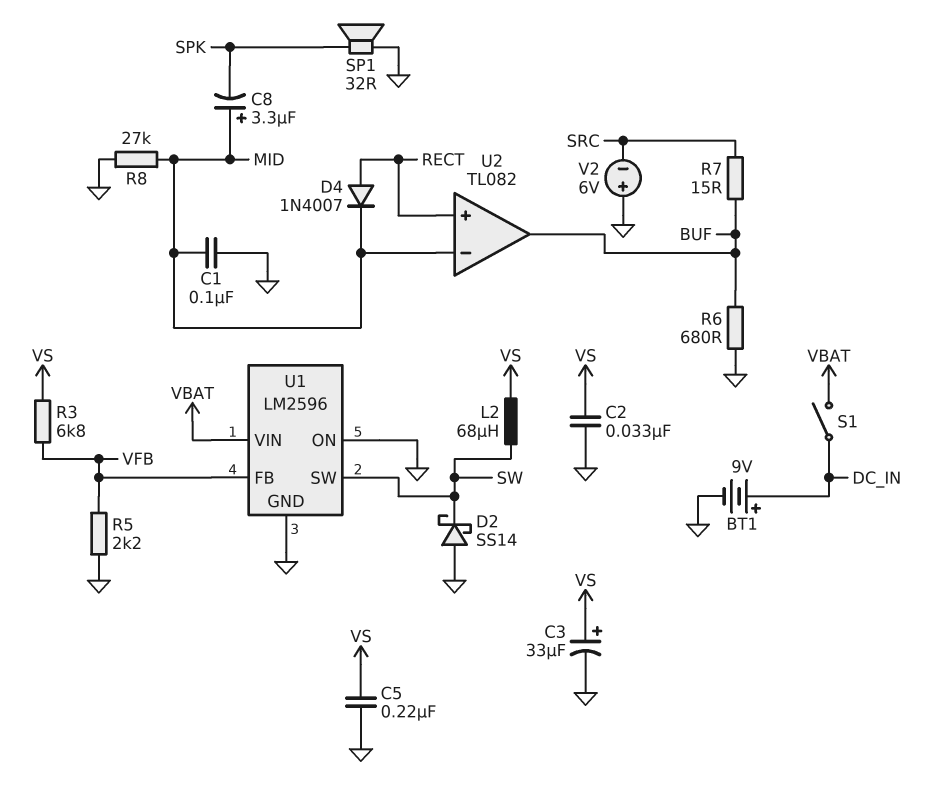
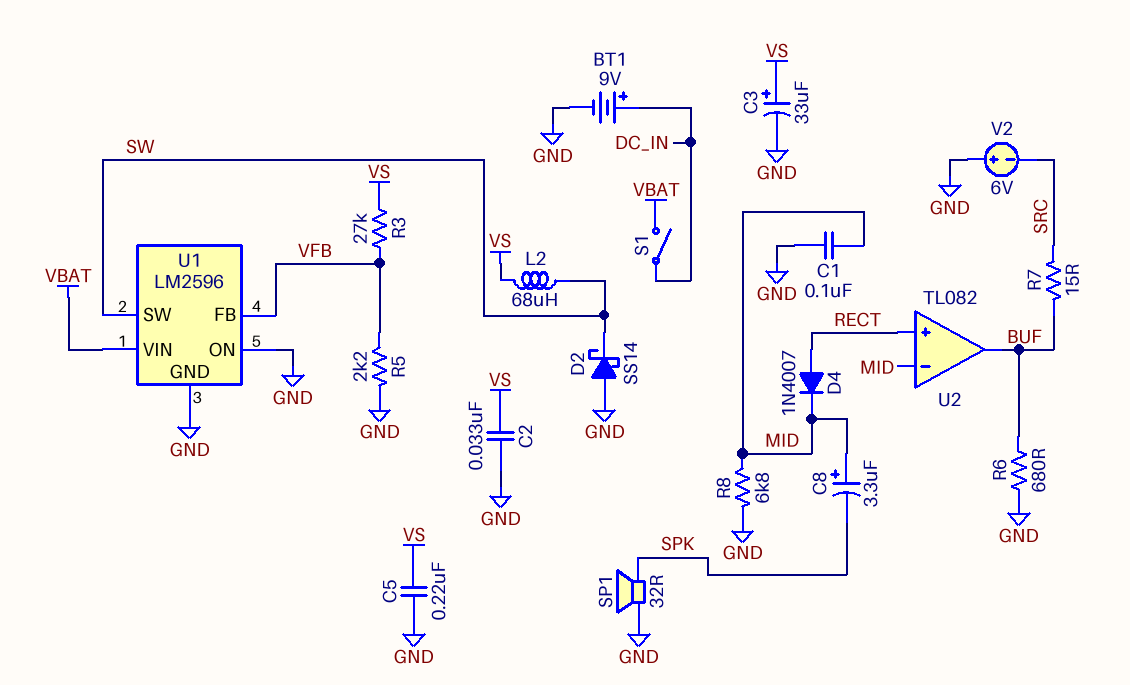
R3: 6.8k (VFB, VS) -> 27k (VFB, VS)
R8: 27k (GND, MID) -> 6.8k (GND, MID)

